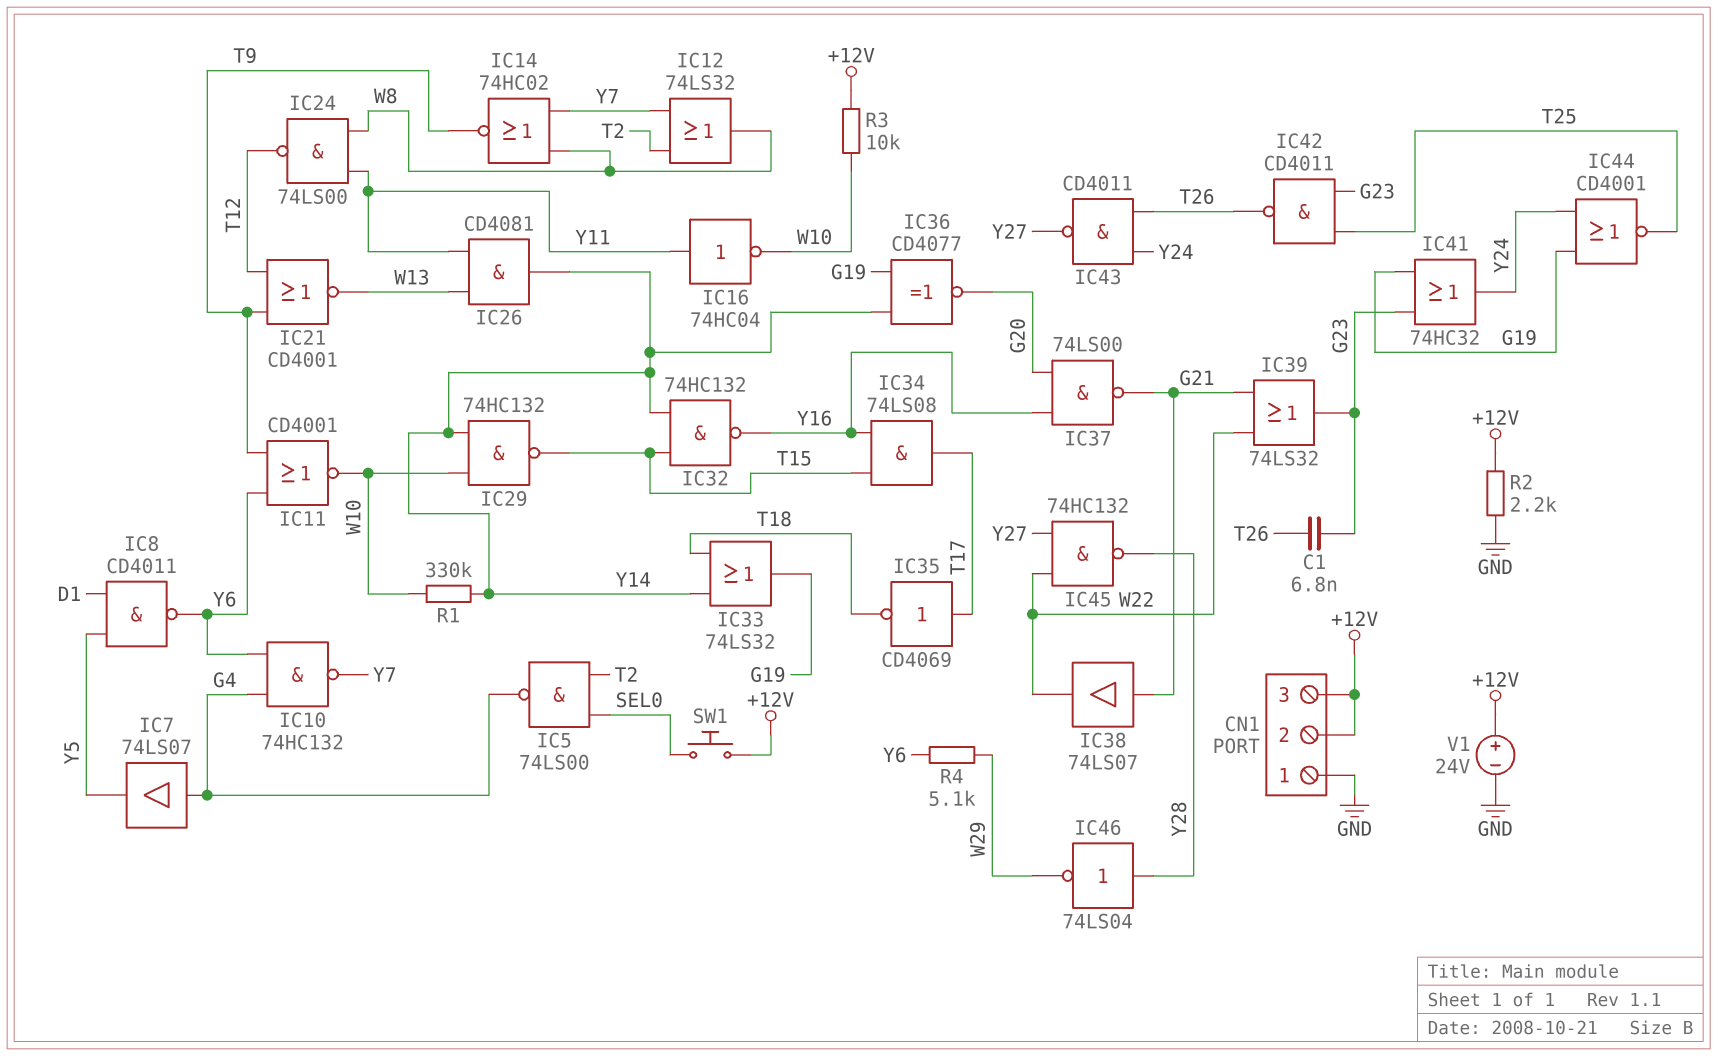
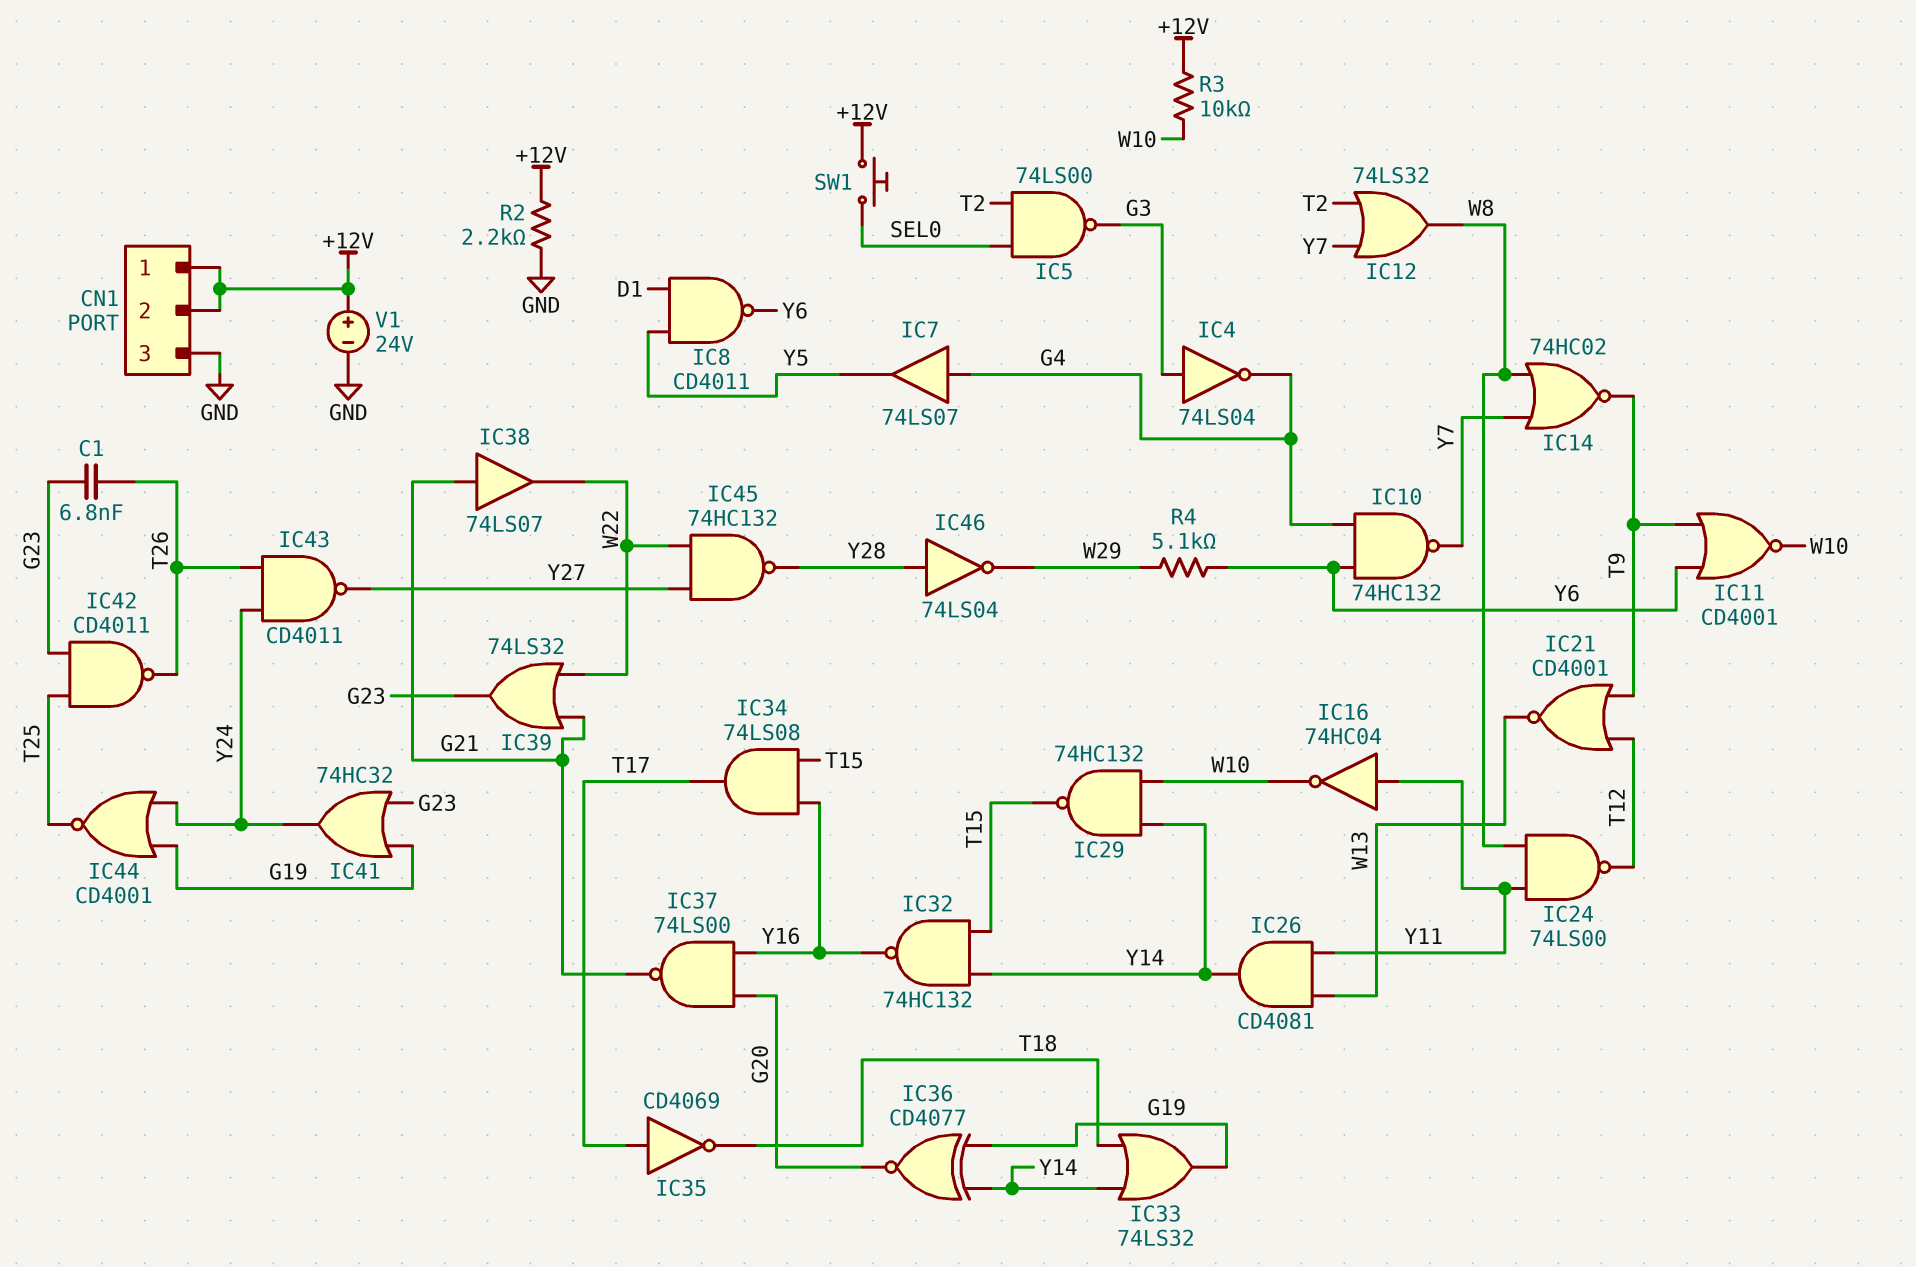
CN1 pin 1: GND -> +12V
CN1 pin 3: +12V -> GND
IC4: none -> NOT 74LS04 (in G3, out G4)
IC5: NAND 74LS00 (in SEL0, in T2, out G4) -> NAND 74LS00 (in SEL0, in T2, out G3)
R1: 330k (W10, Y14) -> none

